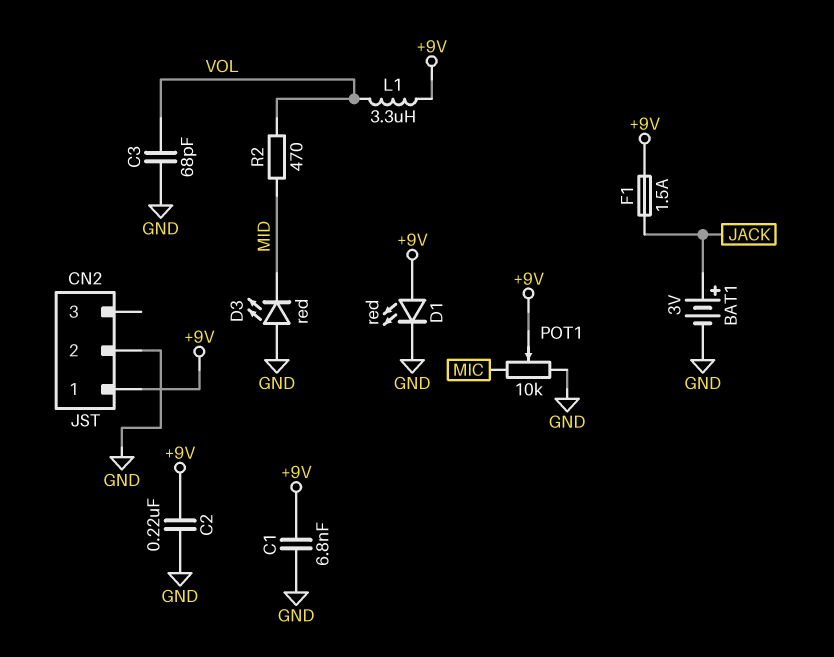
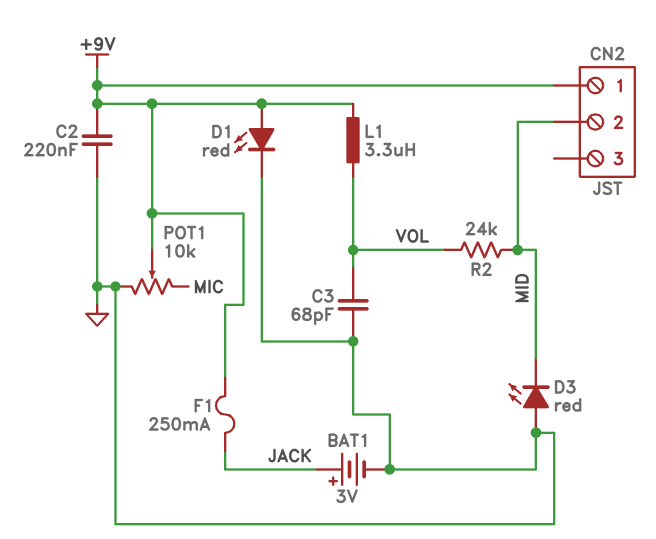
C1: 6.8nF (+9V, GND) -> none
CN2 pin 2: GND -> MID
F1: 1.5A (+9V, JACK) -> 250mA (+9V, JACK)
R2: 470 (MID, VOL) -> 24k (MID, VOL)

